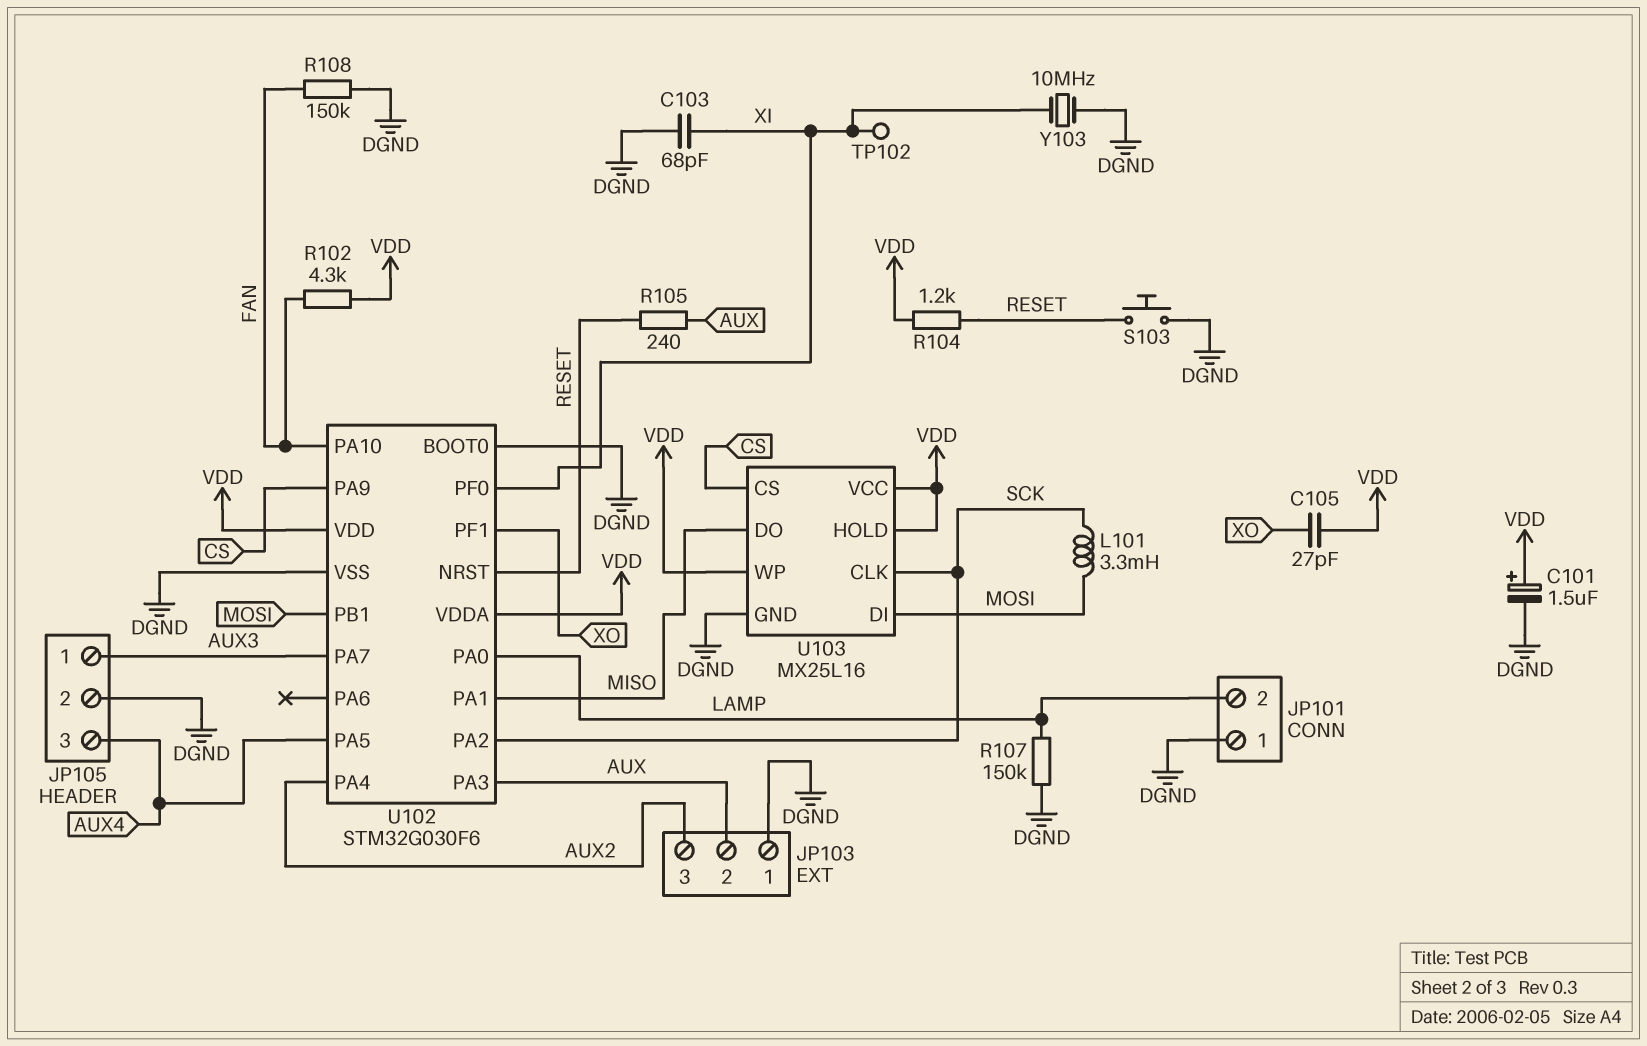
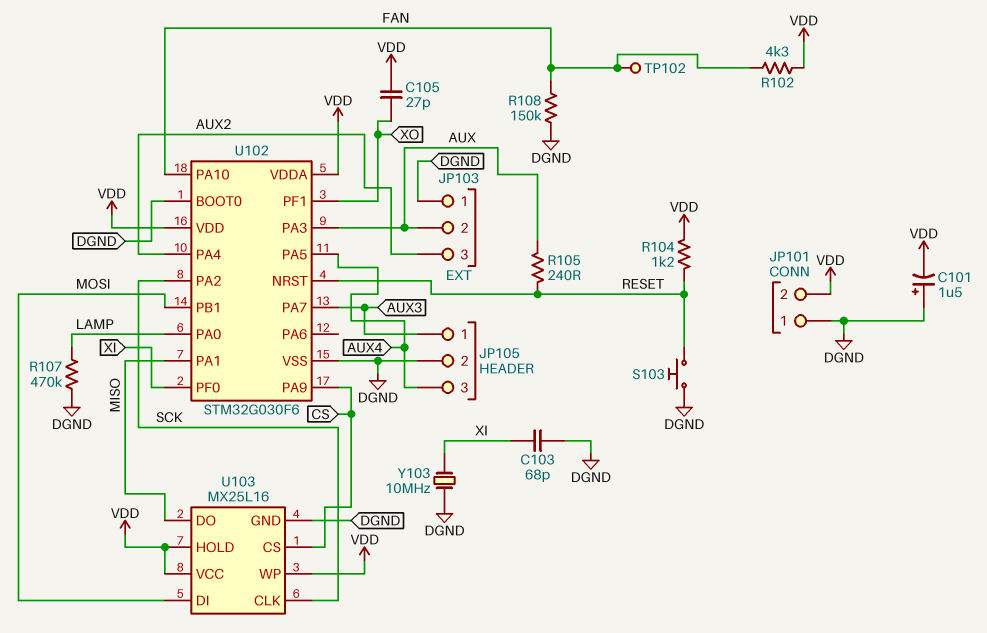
C101: 1.5uF (plus VDD, minus DGND) -> 1.5uF (plus DGND, minus VDD)
JP101 pin 2: LAMP -> VDD
L101: 3.3mH (MOSI, SCK) -> none
R107: 150k (DGND, LAMP) -> 470k (DGND, LAMP)
TP102: test point (XI) -> test point (FAN)

